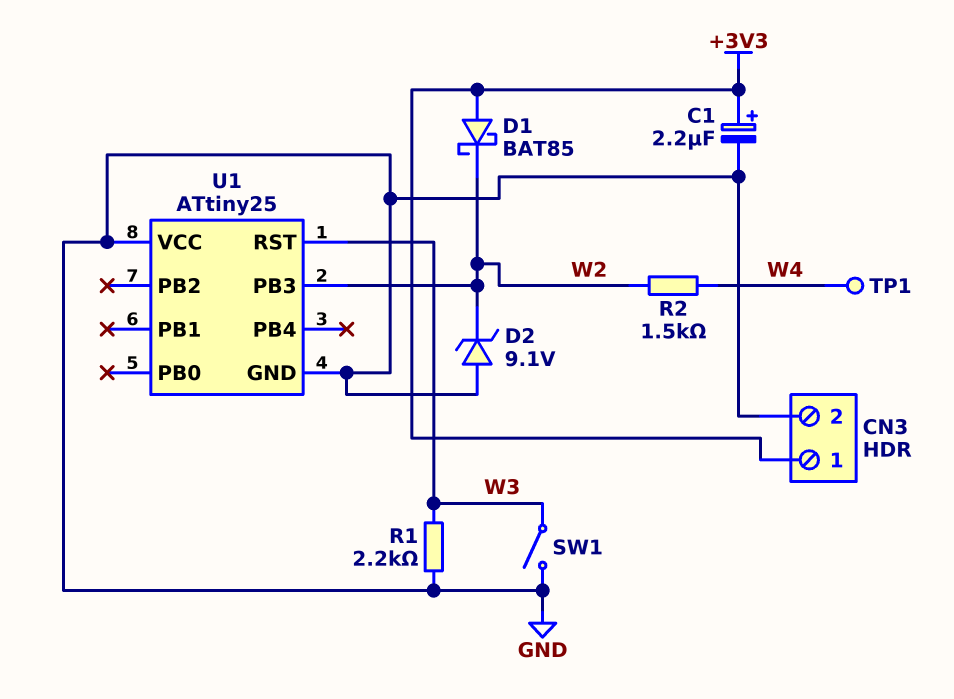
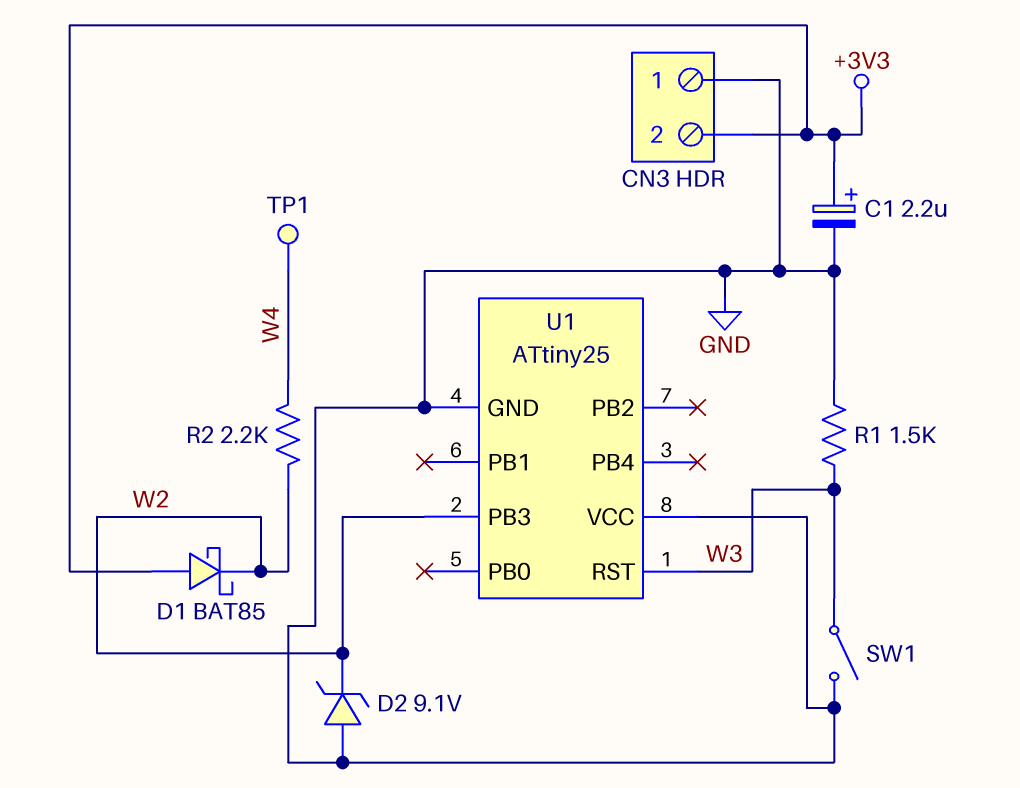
CN3 pin 1: +3V3 -> GND
CN3 pin 2: GND -> +3V3
R1: 2.2k (GND, W3) -> 1.5k (GND, W3)
R2: 1.5k (W2, W4) -> 2.2k (W2, W4)

